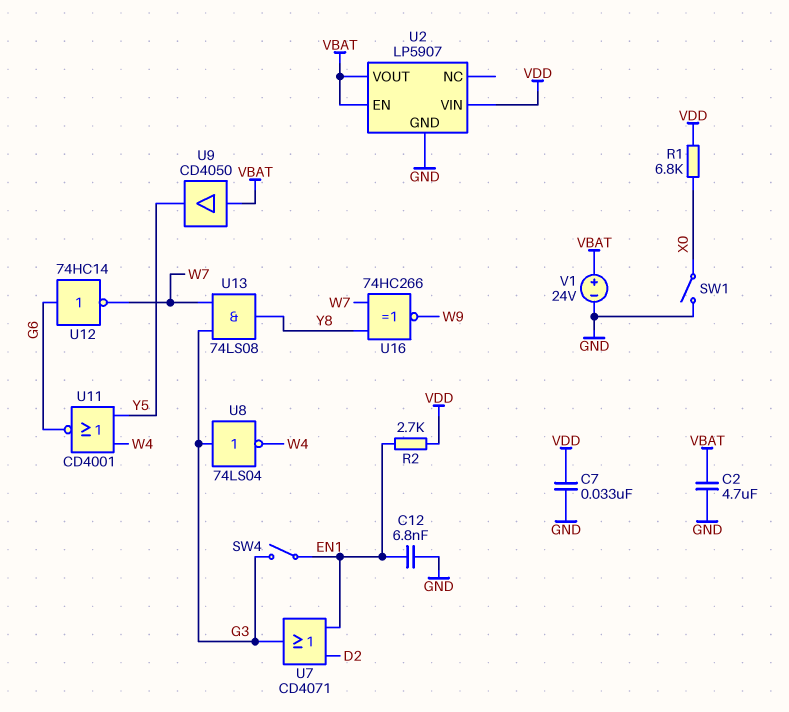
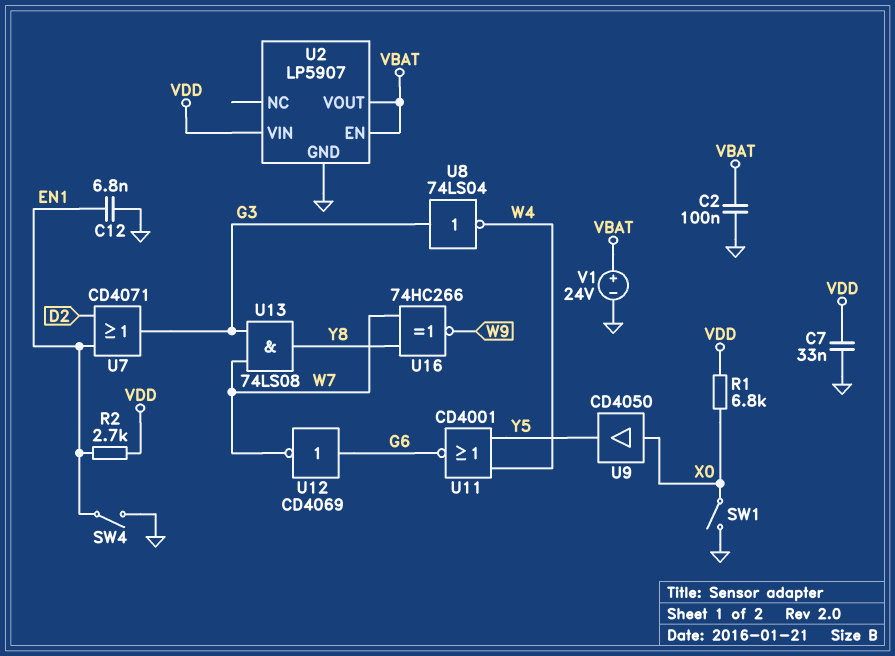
C2: 4.7uF (GND, VBAT) -> 100nF (GND, VBAT)
SW4: switch (EN1, G3) -> switch (EN1, GND)
U9: buffer CD4050 (in VBAT, out Y5) -> buffer CD4050 (in X0, out Y5)
U12: NOT 74HC14 (in G6, out W7) -> NOT CD4069 (in G6, out W7)

